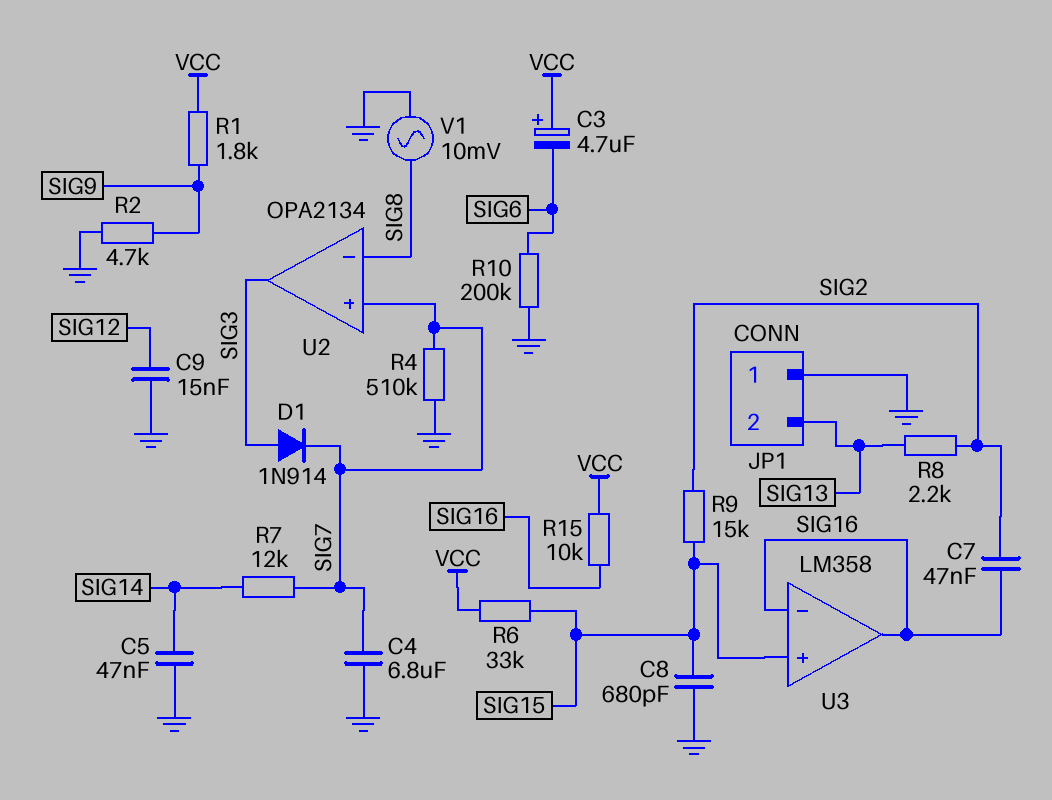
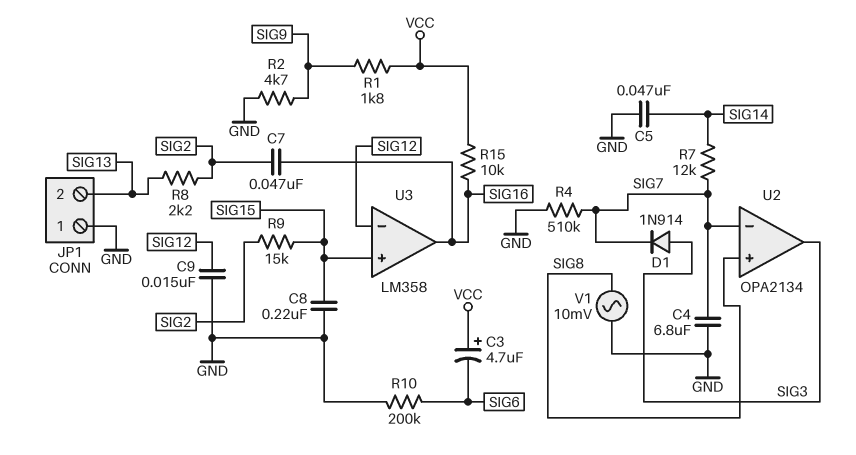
C8: 680pF (GND, SIG15) -> 220nF (GND, SIG15)
R6: 33k (SIG15, VCC) -> none
U2 pin in+: SIG7 -> SIG8
U2 pin in-: SIG8 -> SIG7
U3 pin in-: SIG16 -> SIG12

